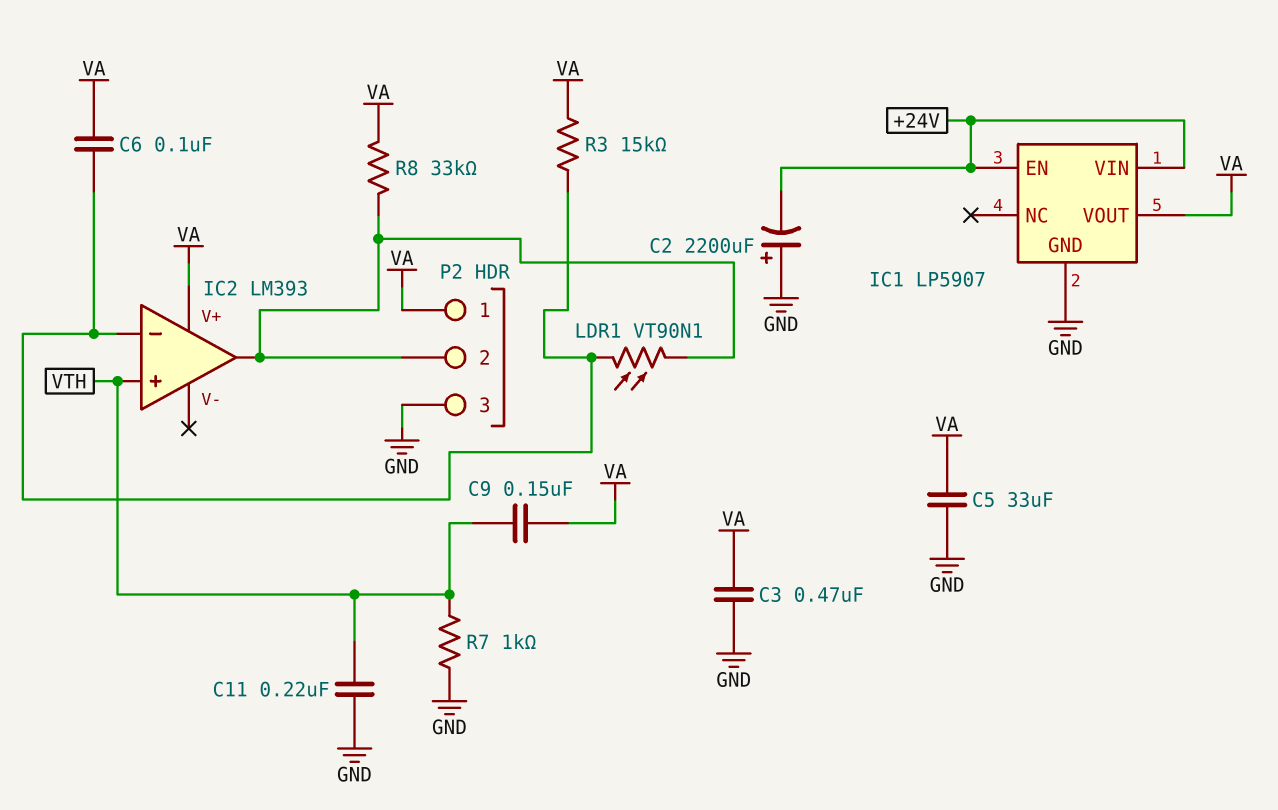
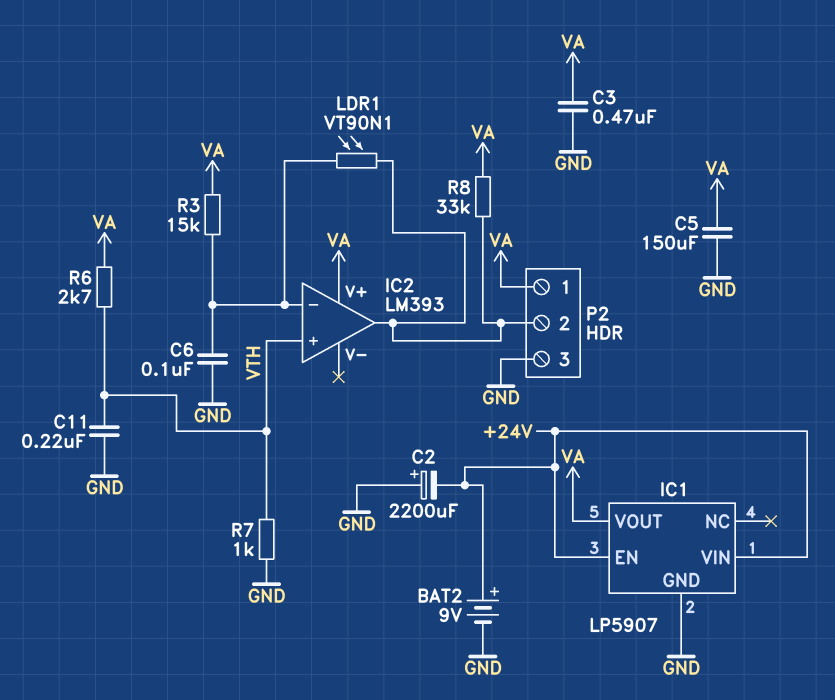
BAT2: none -> 9V (plus +24V, minus GND)
C5: 33uF (GND, VA) -> 150uF (GND, VA)
C6: 100nF (IC2/in-, VA) -> 100nF (GND, IC2/in-)
C9: 150nF (VA, VTH) -> none
R6: none -> 2.7k (VA, VTH)

